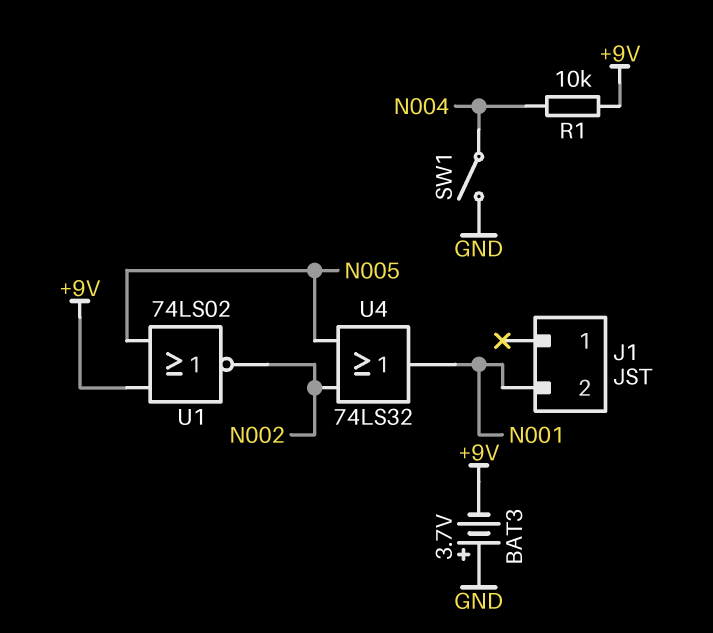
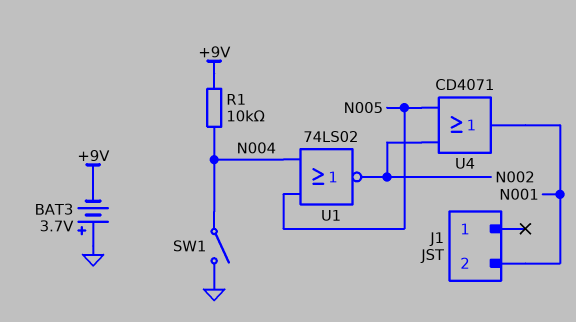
U1: NOR 74LS02 (in +9V, in N005, out N002) -> NOR 74LS02 (in N004, in N005, out N002)
U4: OR 74LS32 (in N002, in N005, out N001) -> OR CD4071 (in N002, in N005, out N001)

